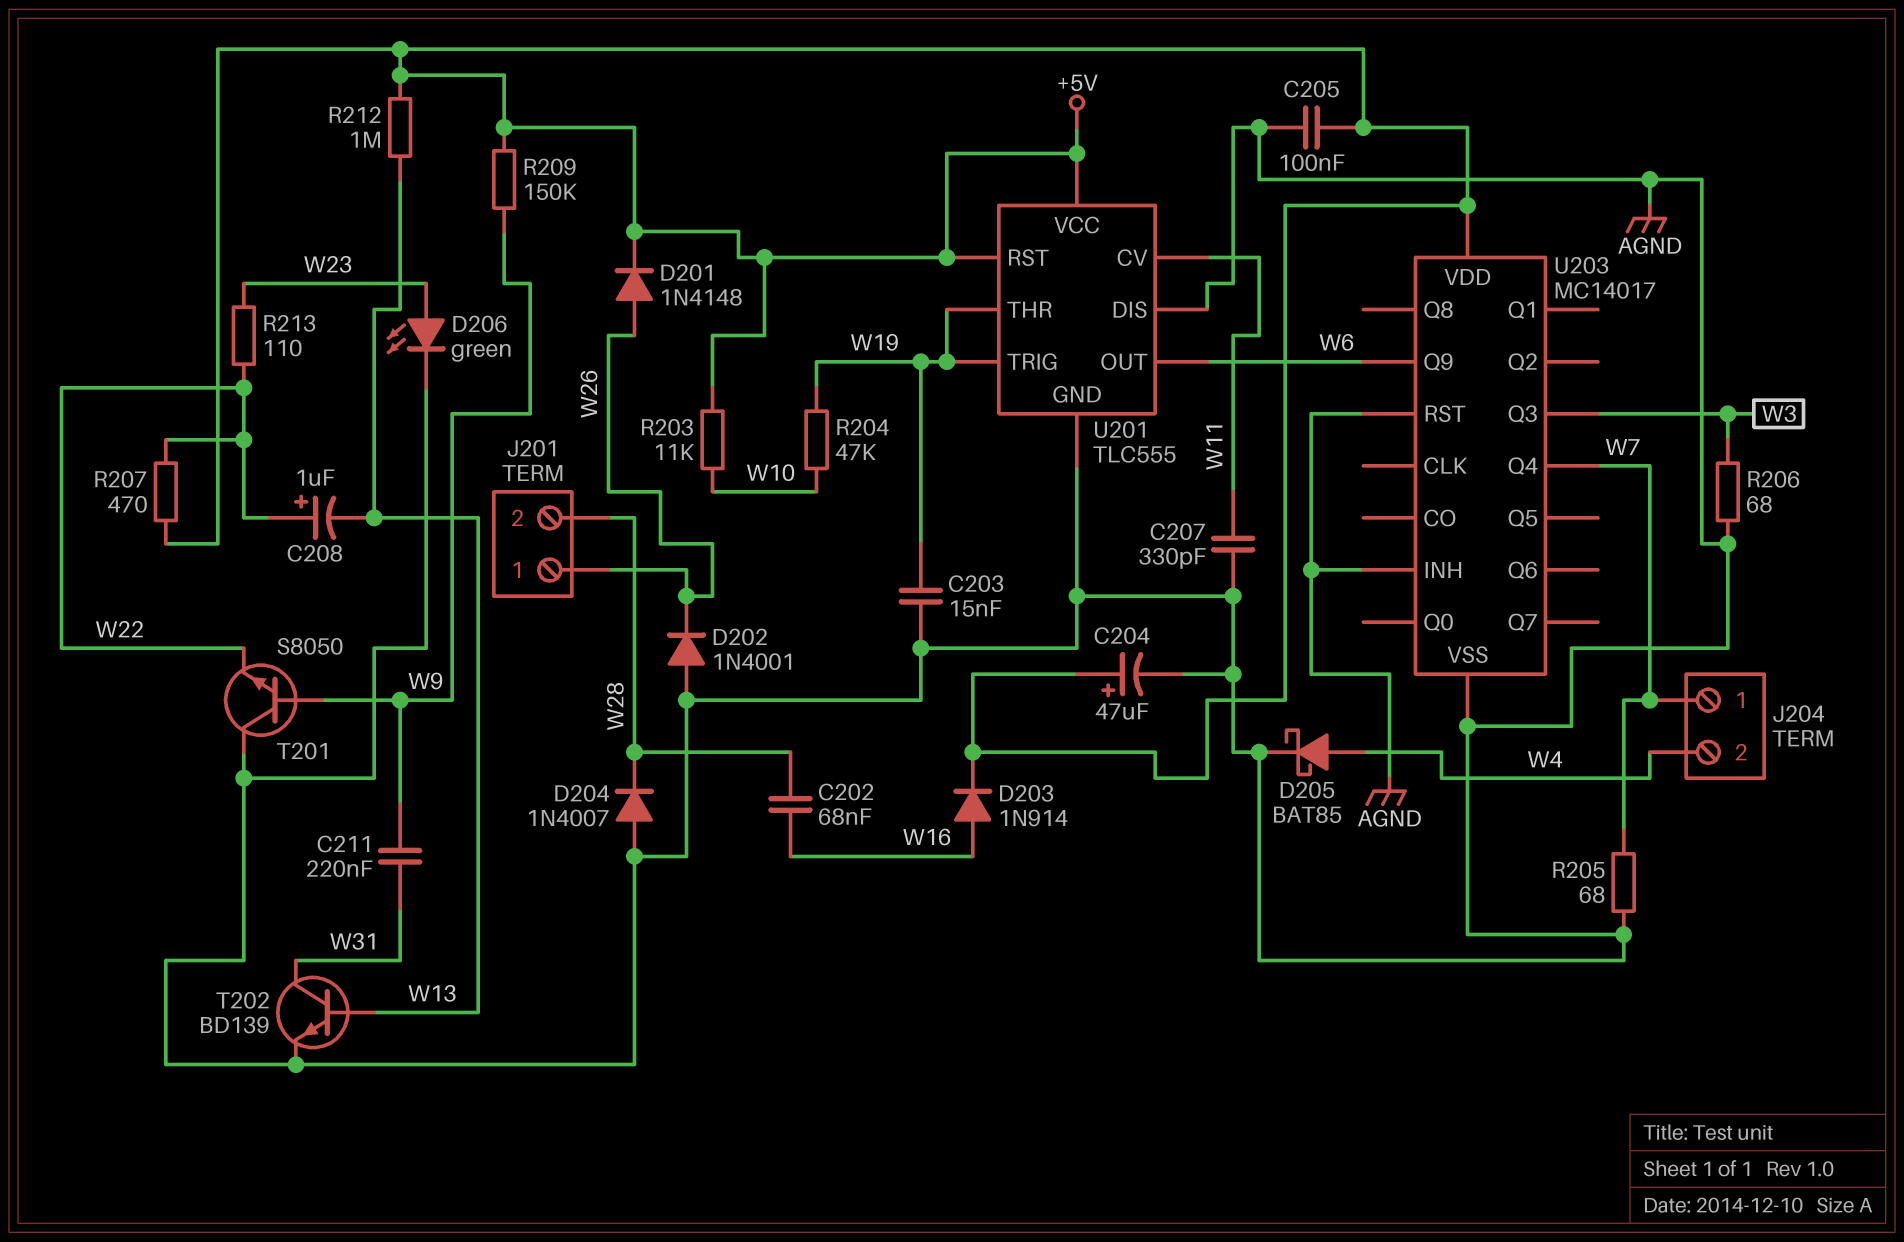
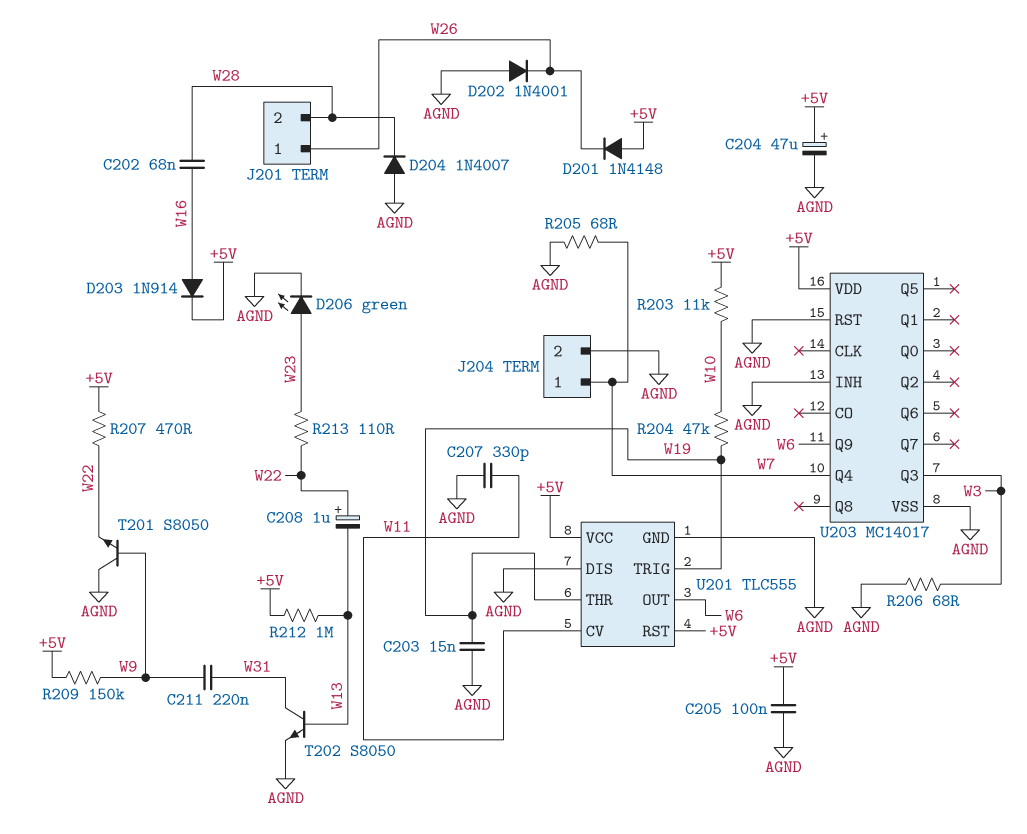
D201: diode 1N4148 (A W26, K +5V) -> diode 1N4148 (A +5V, K W26)
D205: schottky BAT85 (A W4, K AGND) -> none
J204 pin 2: W4 -> AGND
T202: NPN BD139 (B W13, C W31, E AGND) -> NPN S8050 (B W13, C W31, E AGND)

